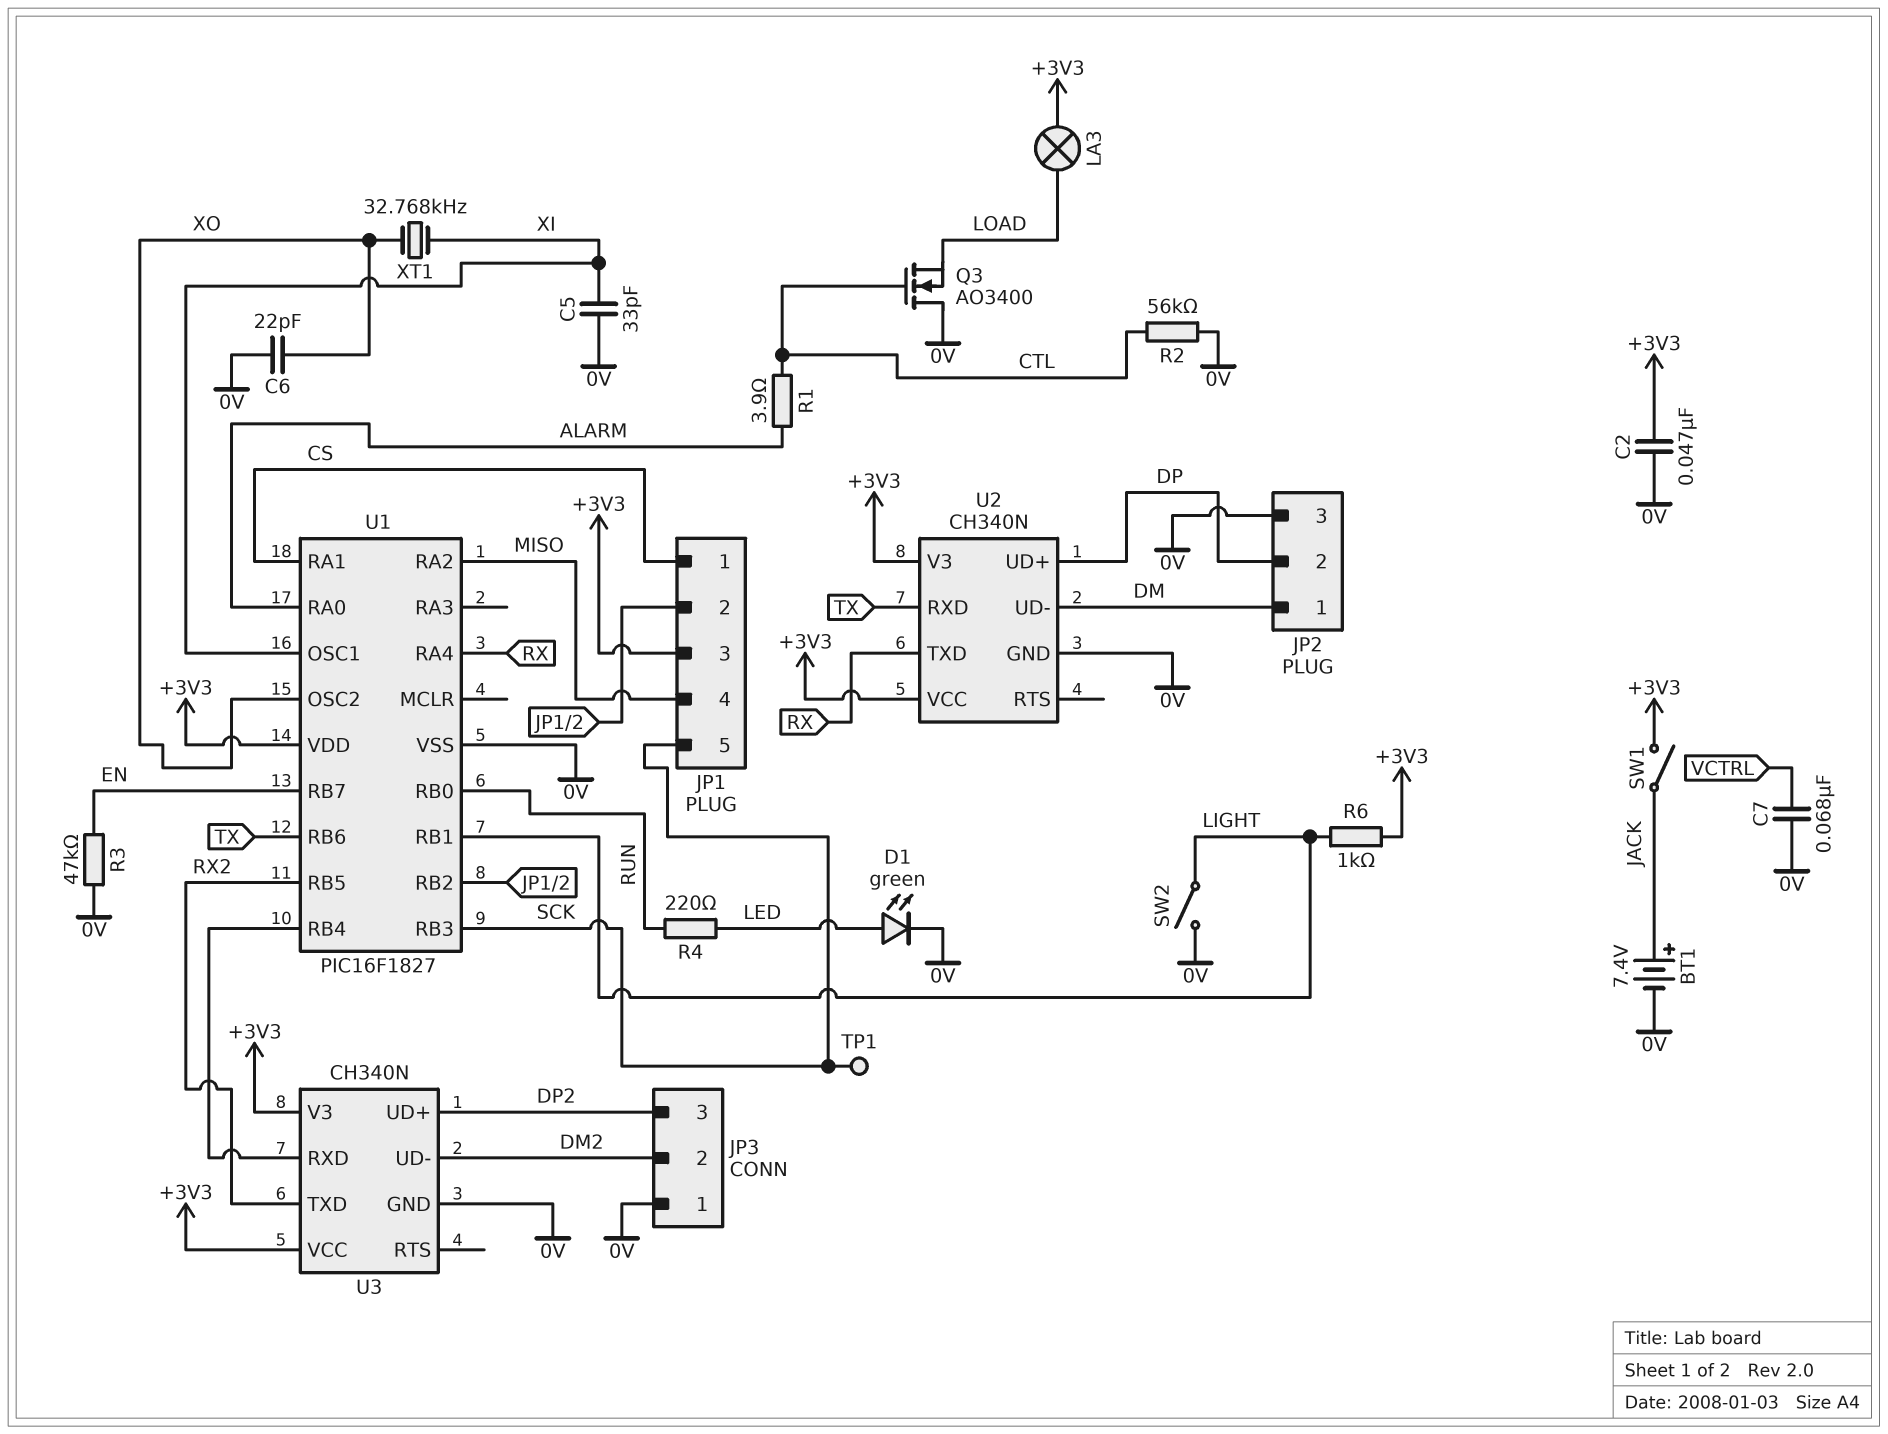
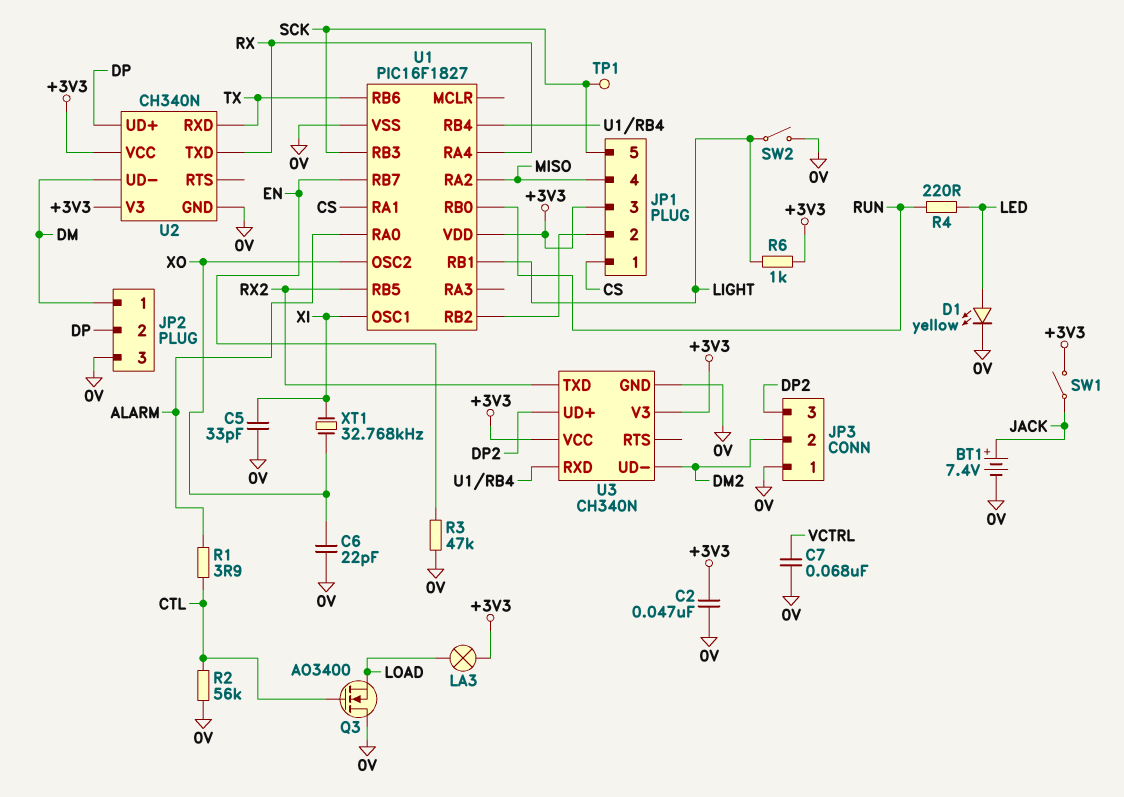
D1: LED green (A LED, K 0V) -> LED yellow (A LED, K 0V)

